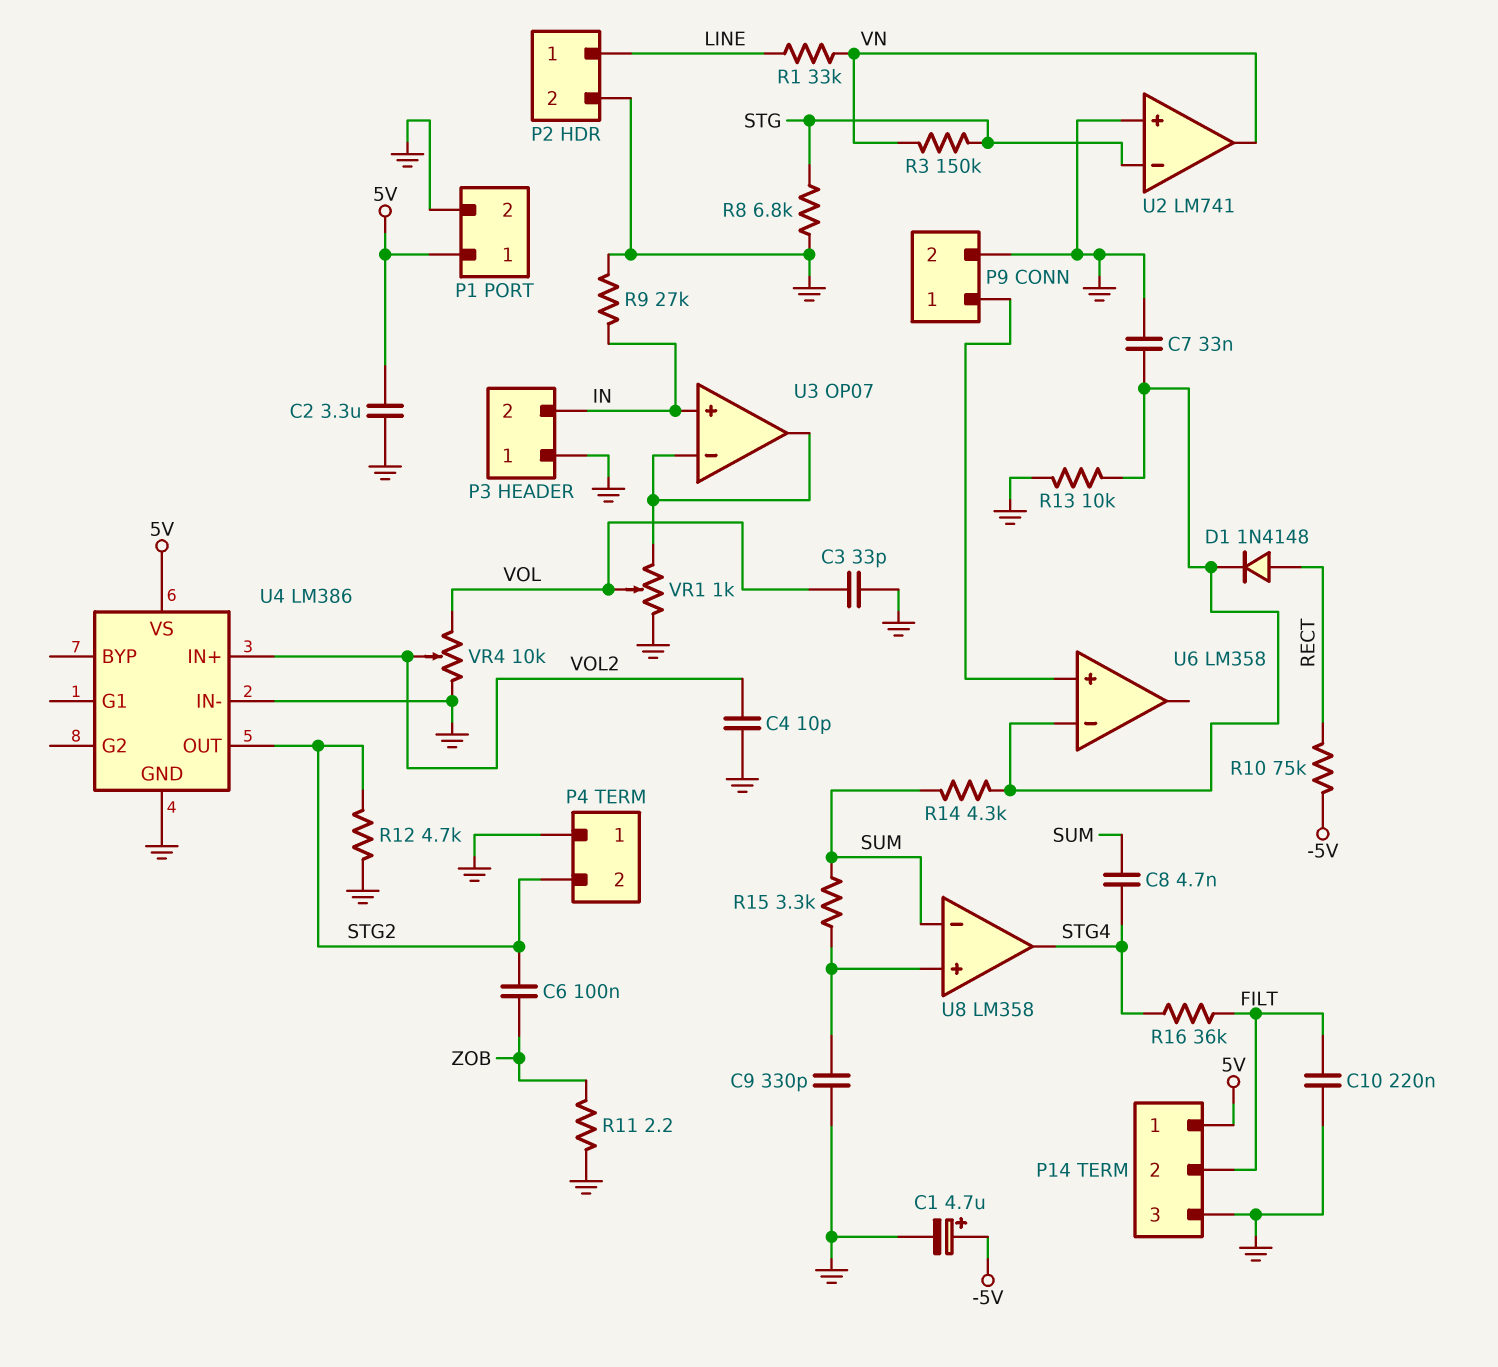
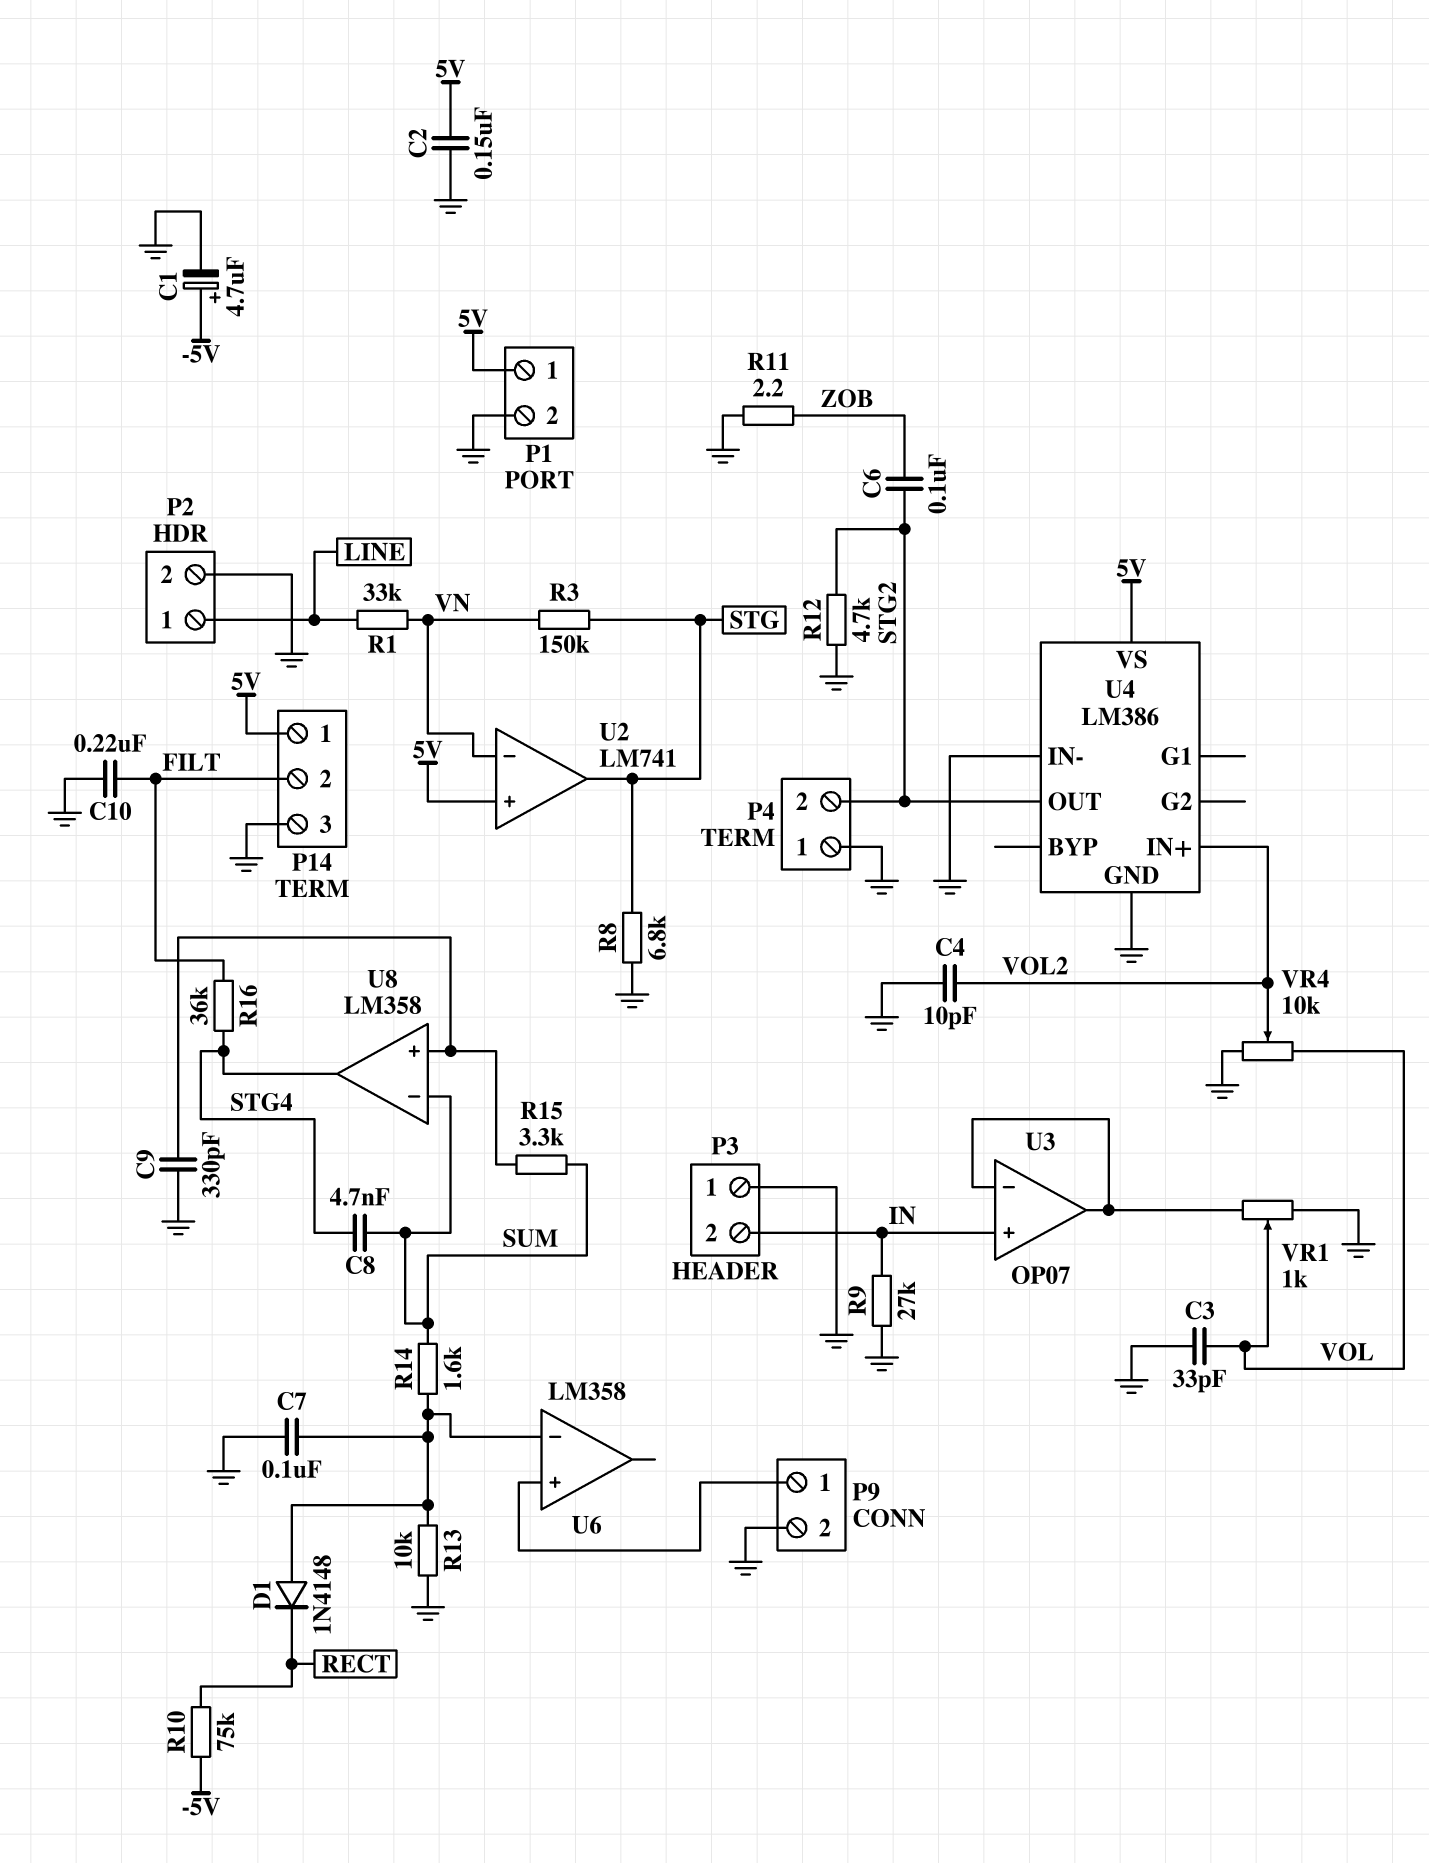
C2: 3.3uF (5V, GND) -> 150nF (5V, GND)
C7: 33nF (GND, U6/in-) -> 100nF (GND, U6/in-)
D1: diode 1N4148 (A RECT, K U6/in-) -> diode 1N4148 (A U6/in-, K RECT)
R14: 4.3k (SUM, U6/in-) -> 1.6k (SUM, U6/in-)
U2 pin in+: GND -> 5V
U2 pin in-: STG -> VN
U2 pin out: VN -> STG

